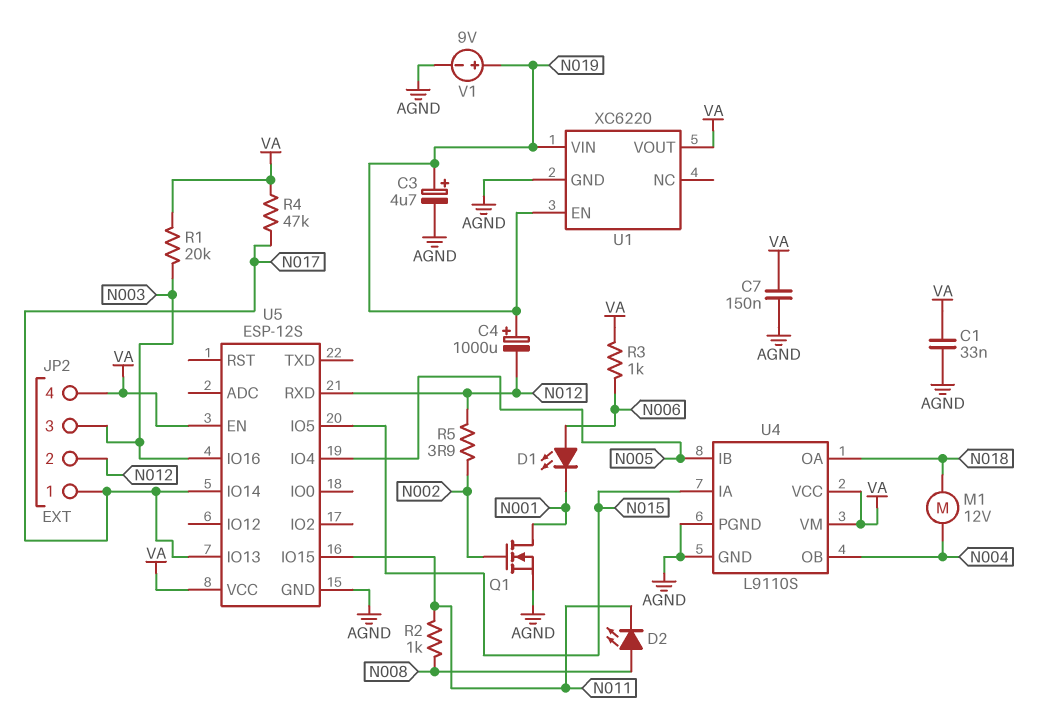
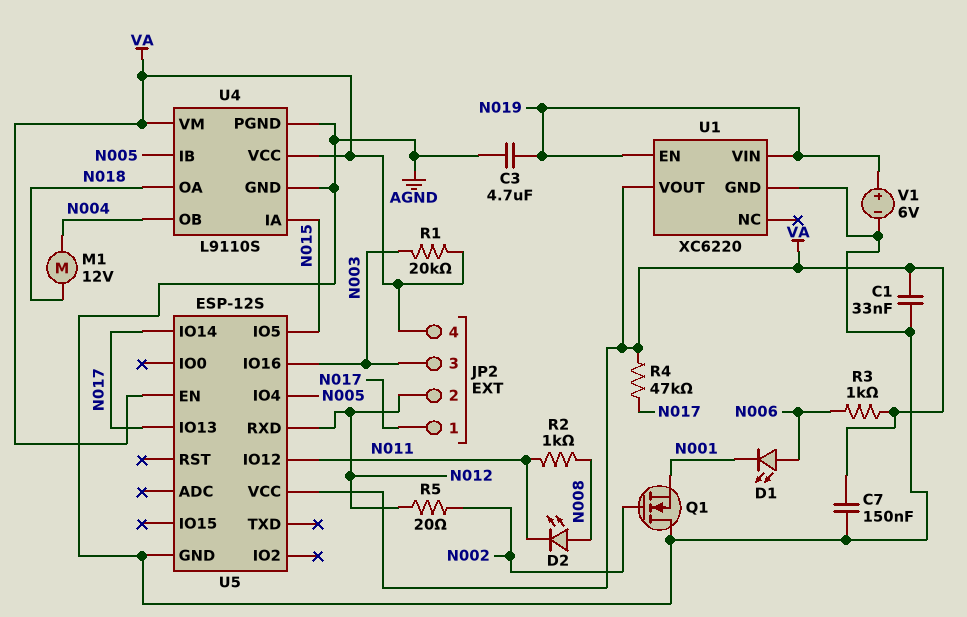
C3: 4.7uF (plus N019, minus AGND) -> 4.7uF (AGND, N019)
C4: 1000uF (plus N019, minus N012) -> none
Q1: NMOS (G N002, D N001, S AGND) -> NMOS (G N002, D AGND, S N001)
R5: 3.9 (N002, N012) -> 20 (N002, N012)
U5 pin IO12: none -> N011
U5 pin IO15: N011 -> none
V1: 9V (plus N019, minus AGND) -> 6V (plus N019, minus AGND)

